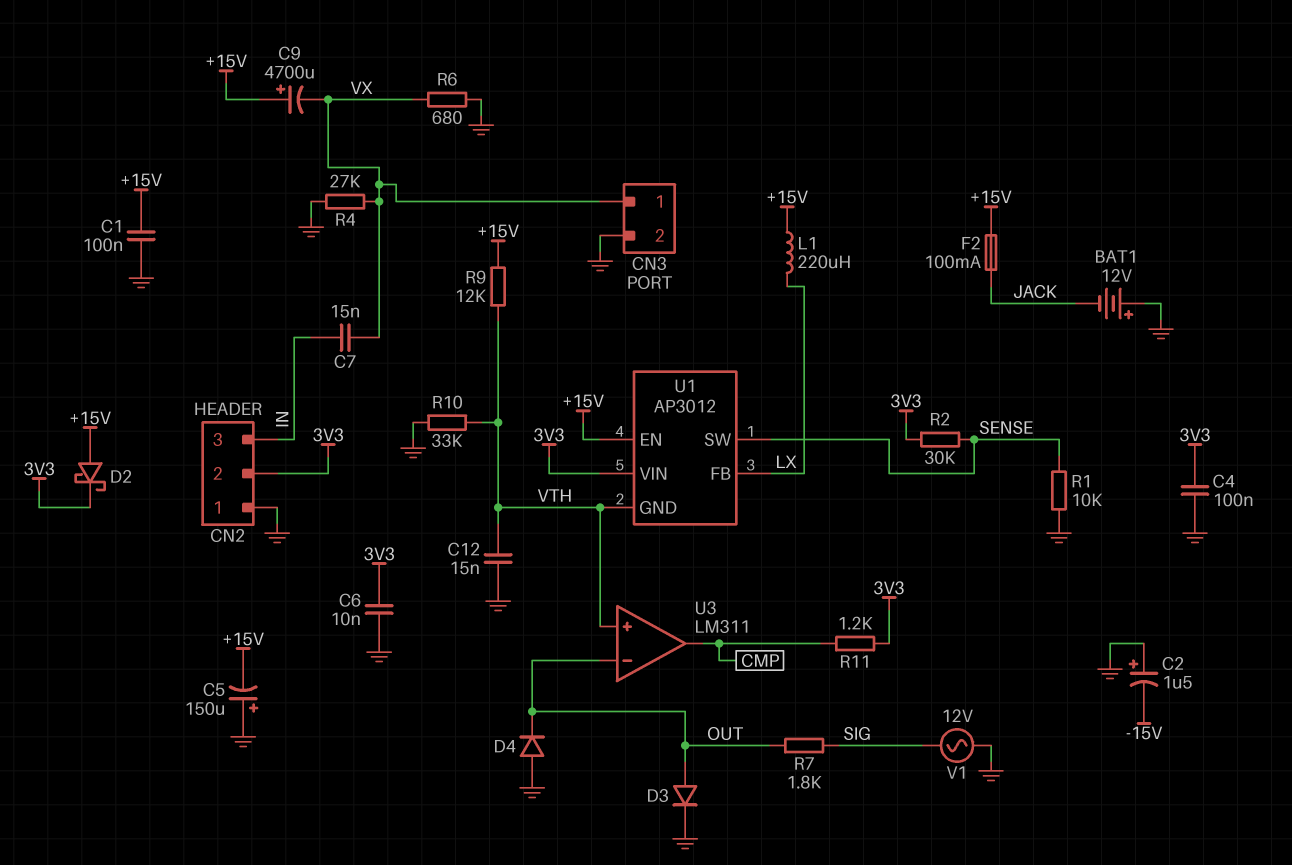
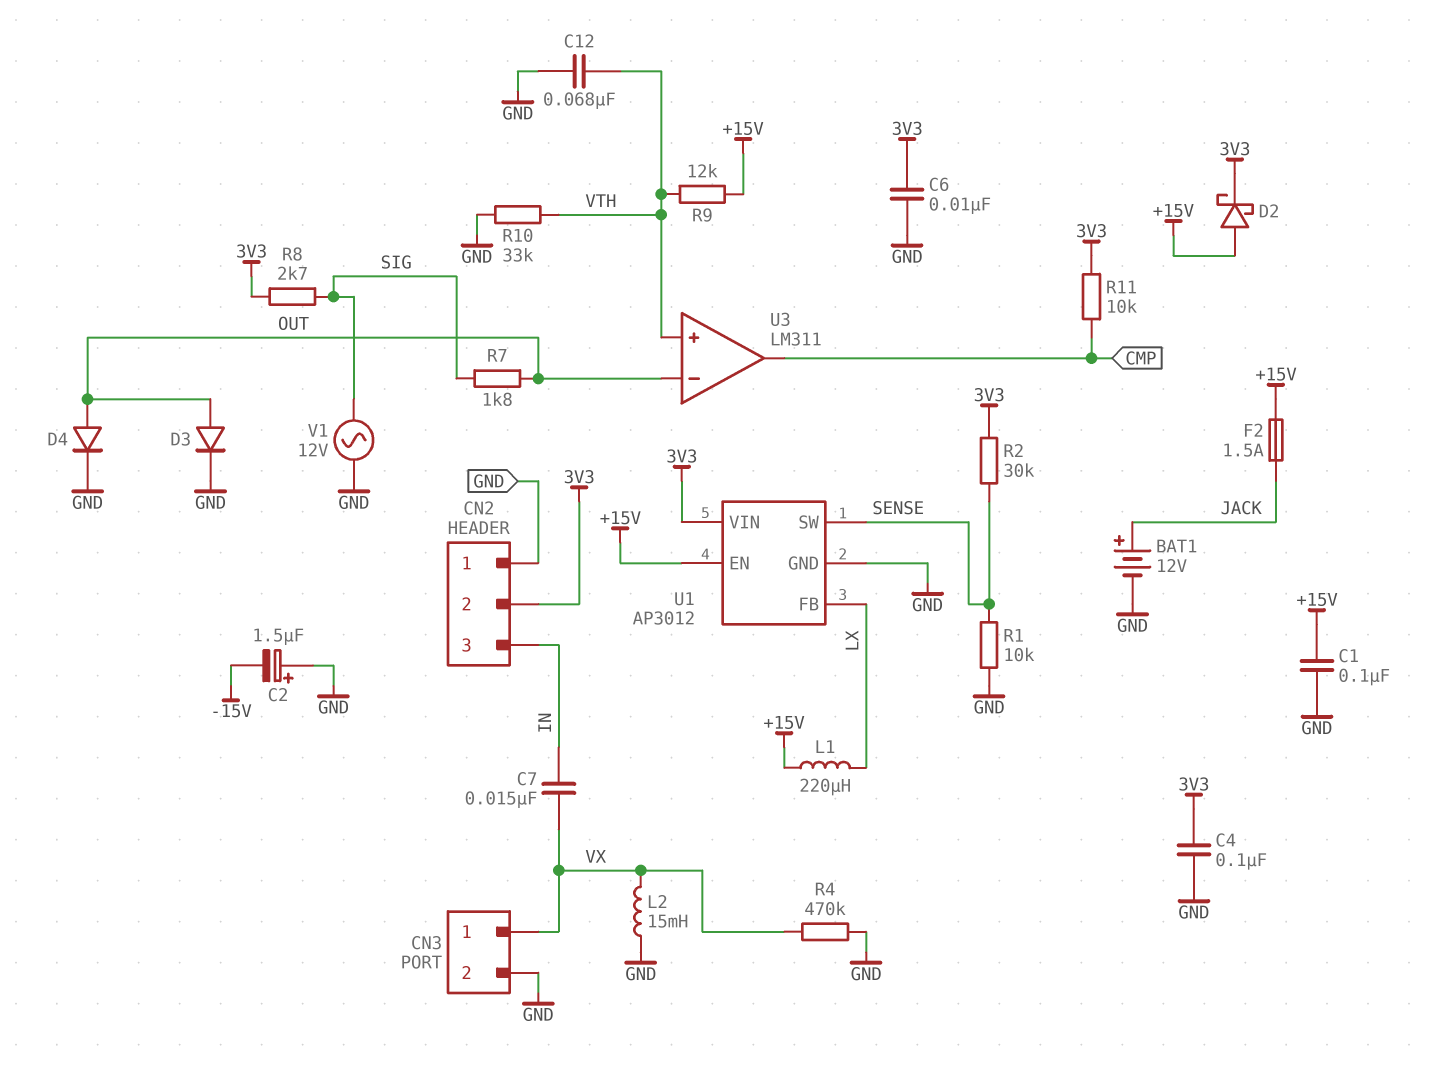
BAT1: 12V (plus GND, minus JACK) -> 12V (plus JACK, minus GND)
C5: 150uF (plus GND, minus +15V) -> none
C9: 4700uF (plus +15V, minus VX) -> none
C12: 15nF (GND, VTH) -> 68nF (GND, VTH)
D4: diode (A GND, K OUT) -> diode (A OUT, K GND)
F2: 100mA (+15V, JACK) -> 1.5A (+15V, JACK)
L2: none -> 15mH (GND, VX)
R4: 27k (GND, VX) -> 470k (GND, VX)
R6: 680 (GND, VX) -> none
R8: none -> 2.7k (3V3, SIG)
R11: 1.2k (3V3, CMP) -> 10k (3V3, CMP)
U1 pin GND: VTH -> GND

